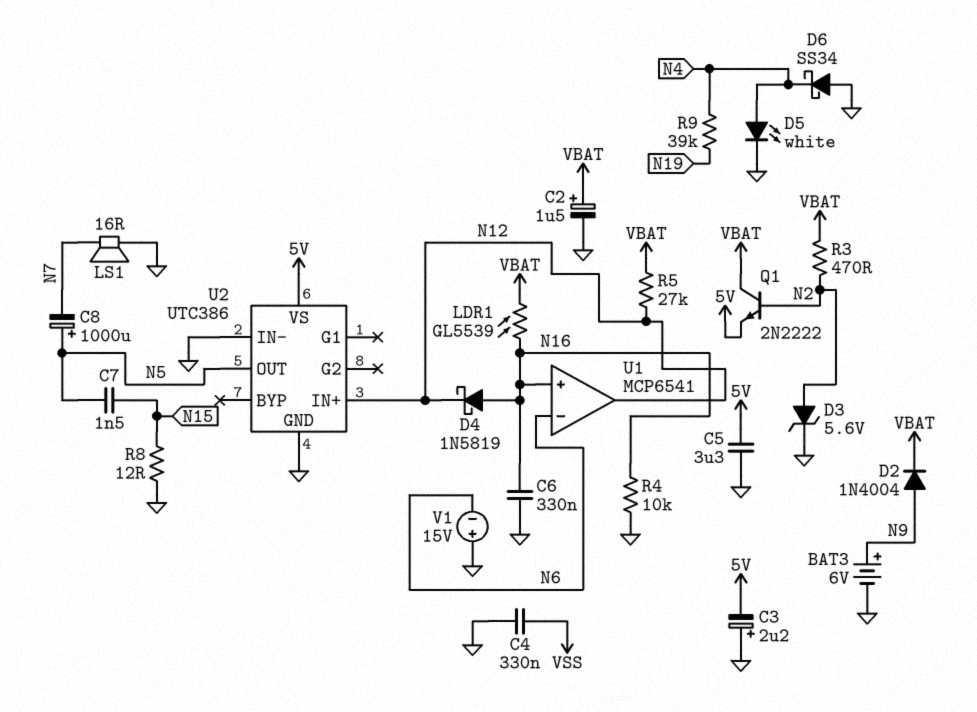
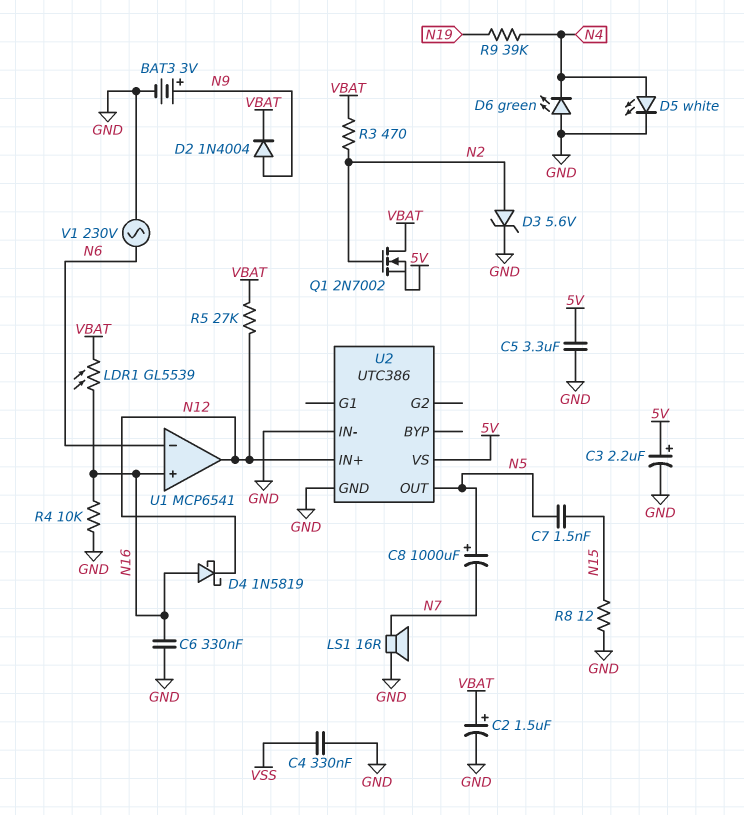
BAT3: 6V (plus N9, minus GND) -> 3V (plus N9, minus GND)
C3: 2.2uF (plus GND, minus 5V) -> 2.2uF (plus 5V, minus GND)
D6: schottky SS34 (A GND, K N4) -> LED green (A GND, K N4)
Q1: NPN 2N2222 (B N2, C VBAT, E 5V) -> NMOS 2N7002 (G N2, D VBAT, S 5V)
V1: 15V (plus GND, minus N6) -> AC 230V (GND, N6)

